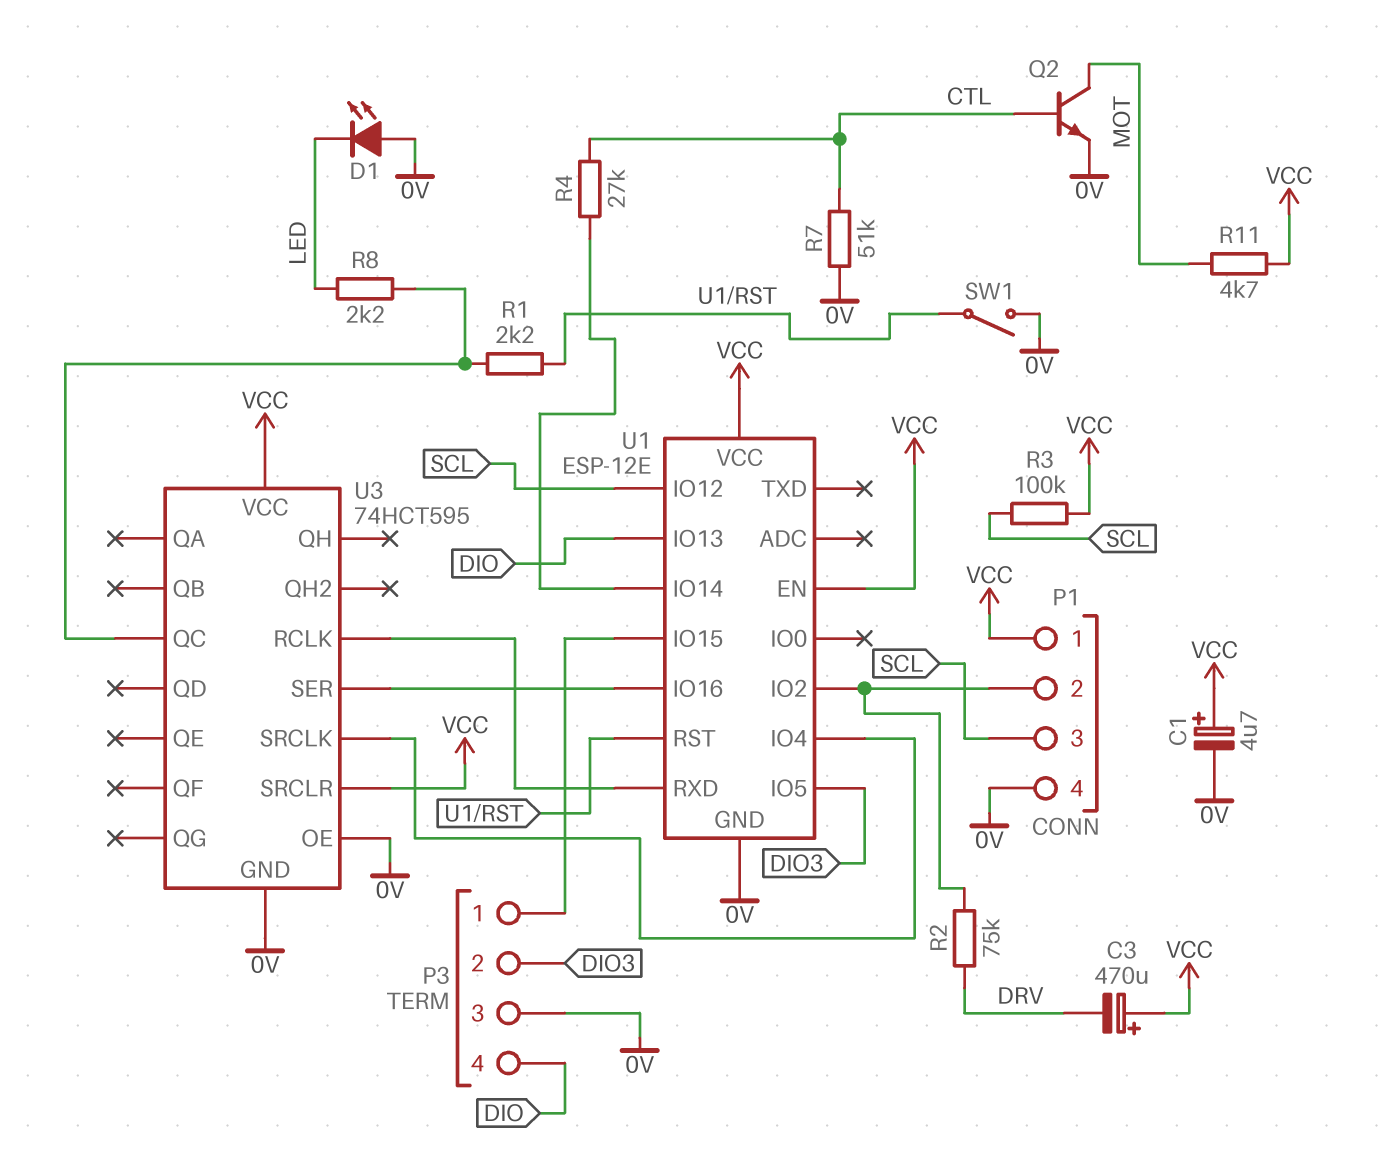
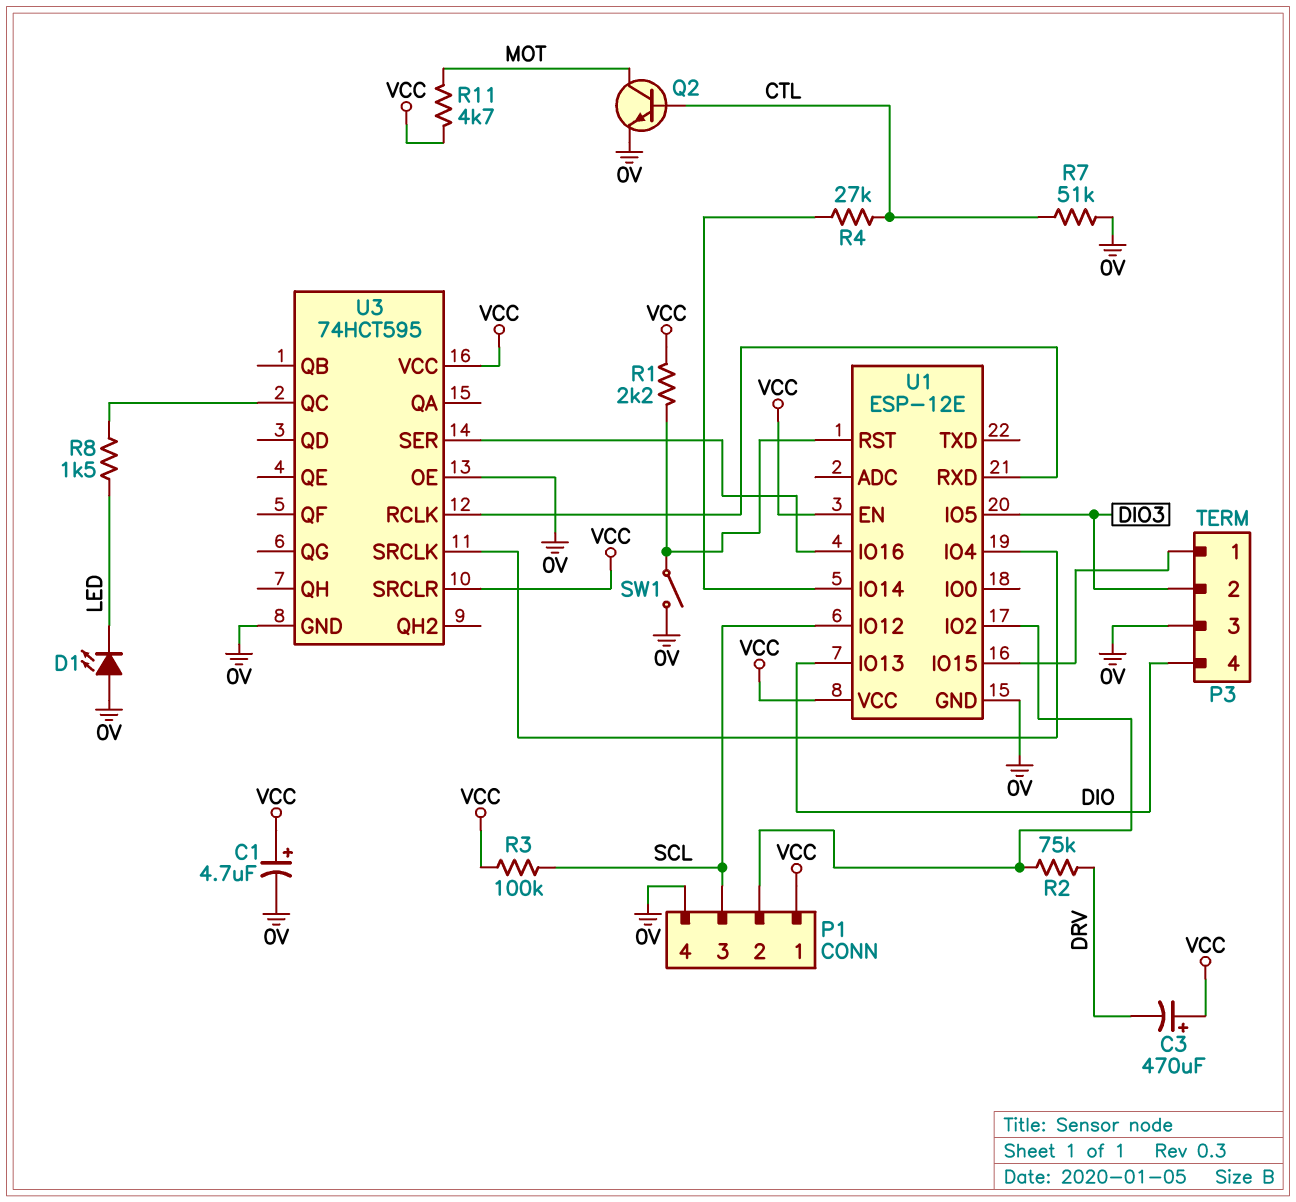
R1: 2.2k (U1/RST, U3/QC) -> 2.2k (U1/RST, VCC)
R8: 2.2k (LED, U3/QC) -> 1.5k (LED, U3/QC)

